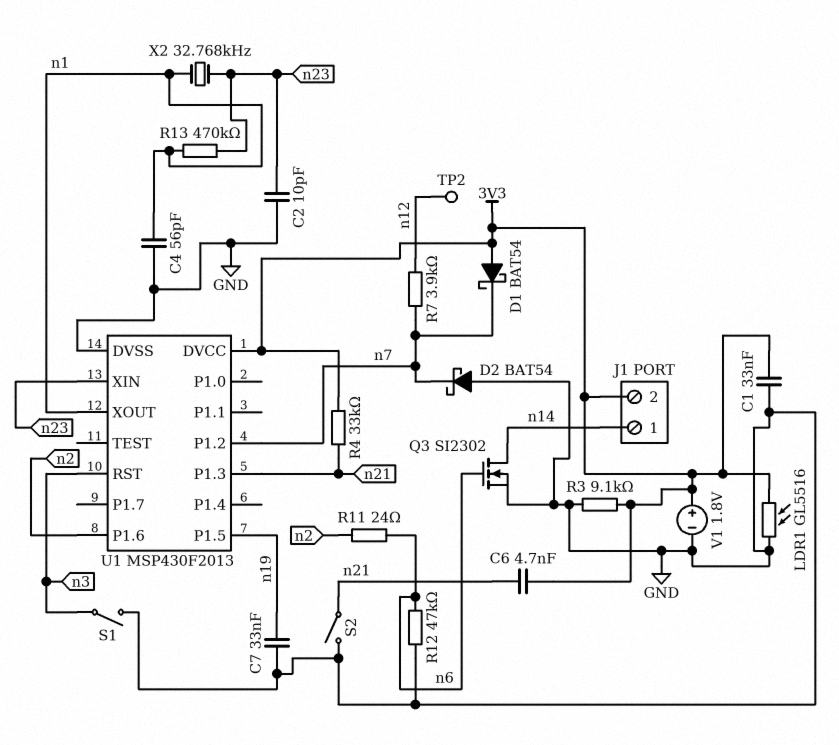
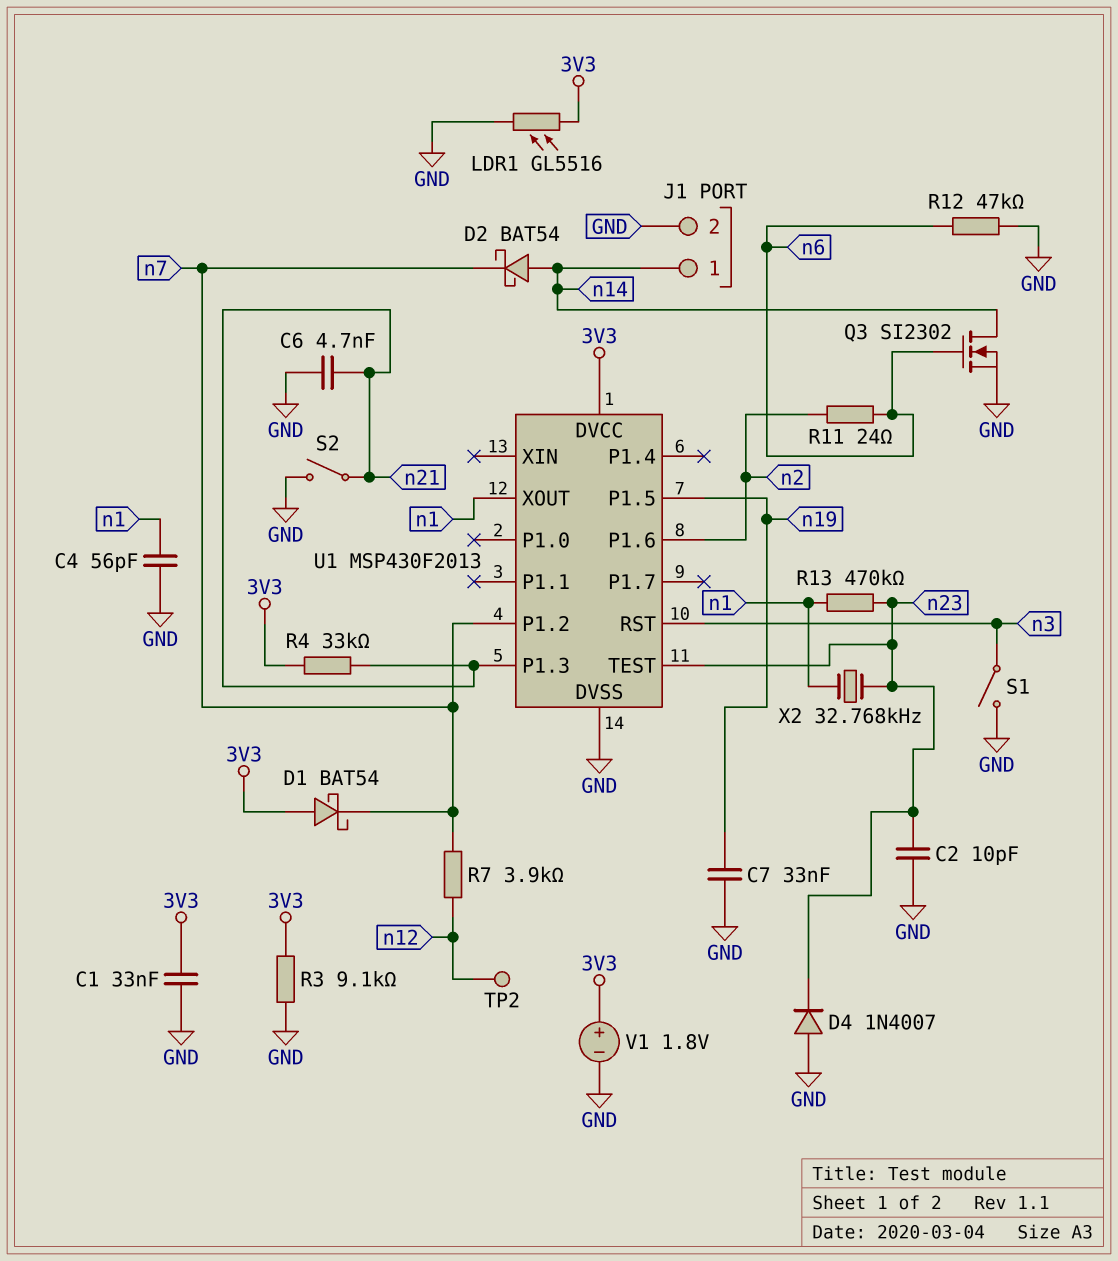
C6: 4.7nF (3V3, n21) -> 4.7nF (GND, n21)
D2: schottky BAT54 (A GND, K n7) -> schottky BAT54 (A n14, K n7)
D4: none -> diode 1N4007 (A GND, K n23)
J1 pin 2: 3V3 -> GND
U1 pin TEST: none -> n23
U1 pin XIN: n23 -> none

